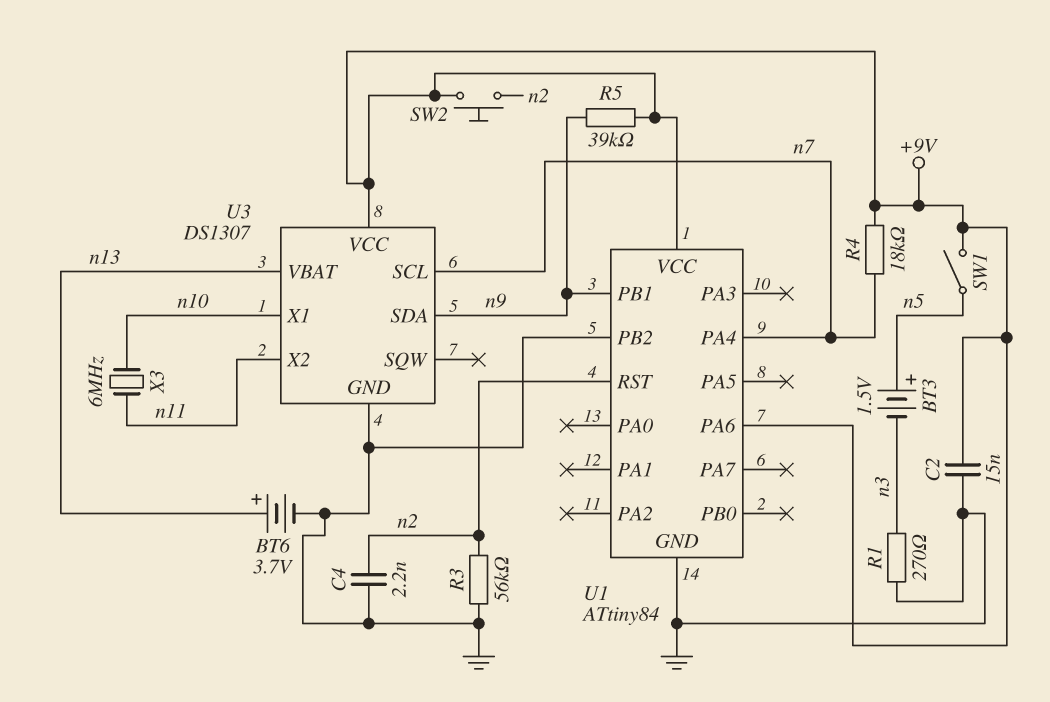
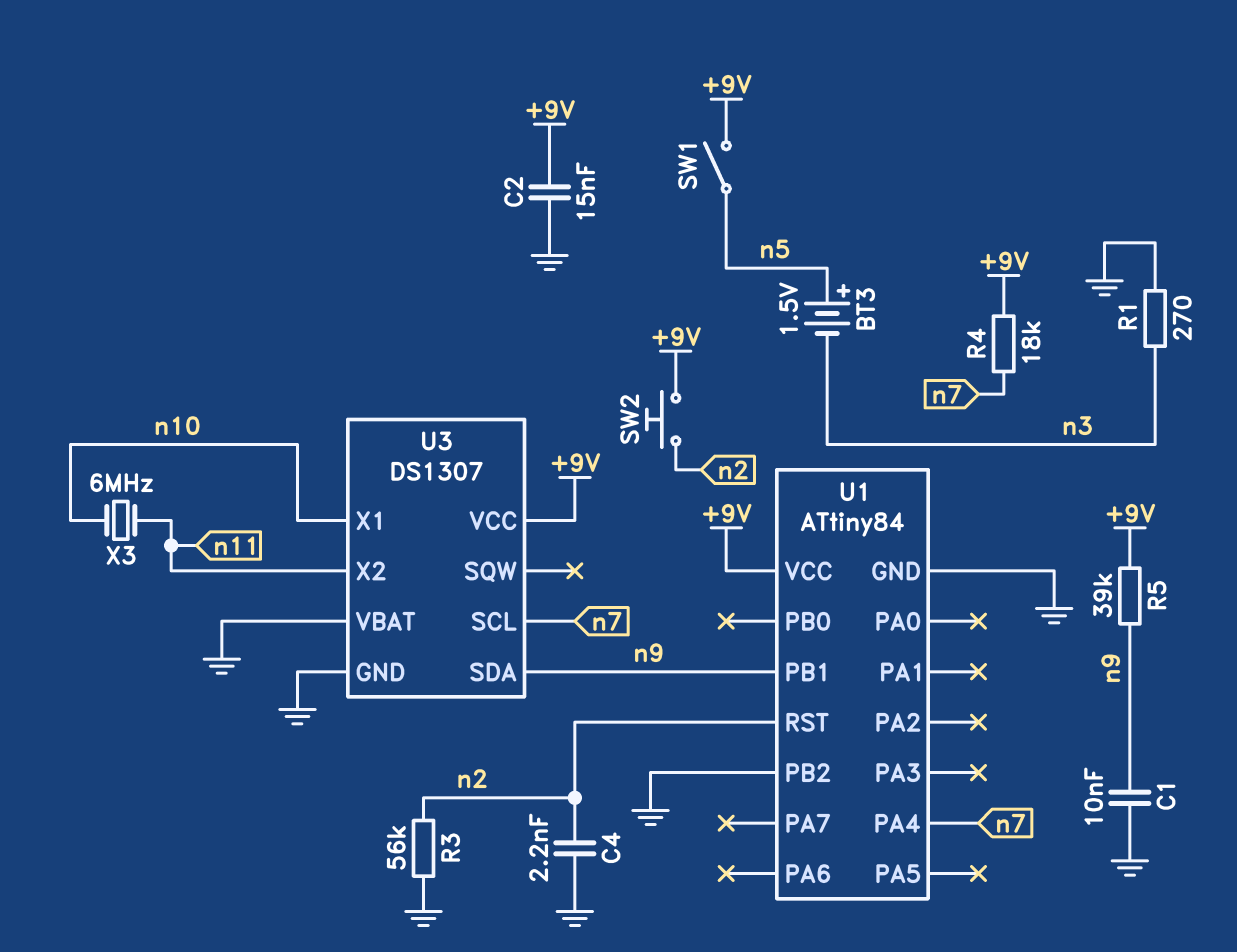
BT6: 3.7V (plus n13, minus GND) -> none
C1: none -> 10nF (GND, n9)
U1 pin PA6: +9V -> none
U3 pin VBAT: n13 -> GND

